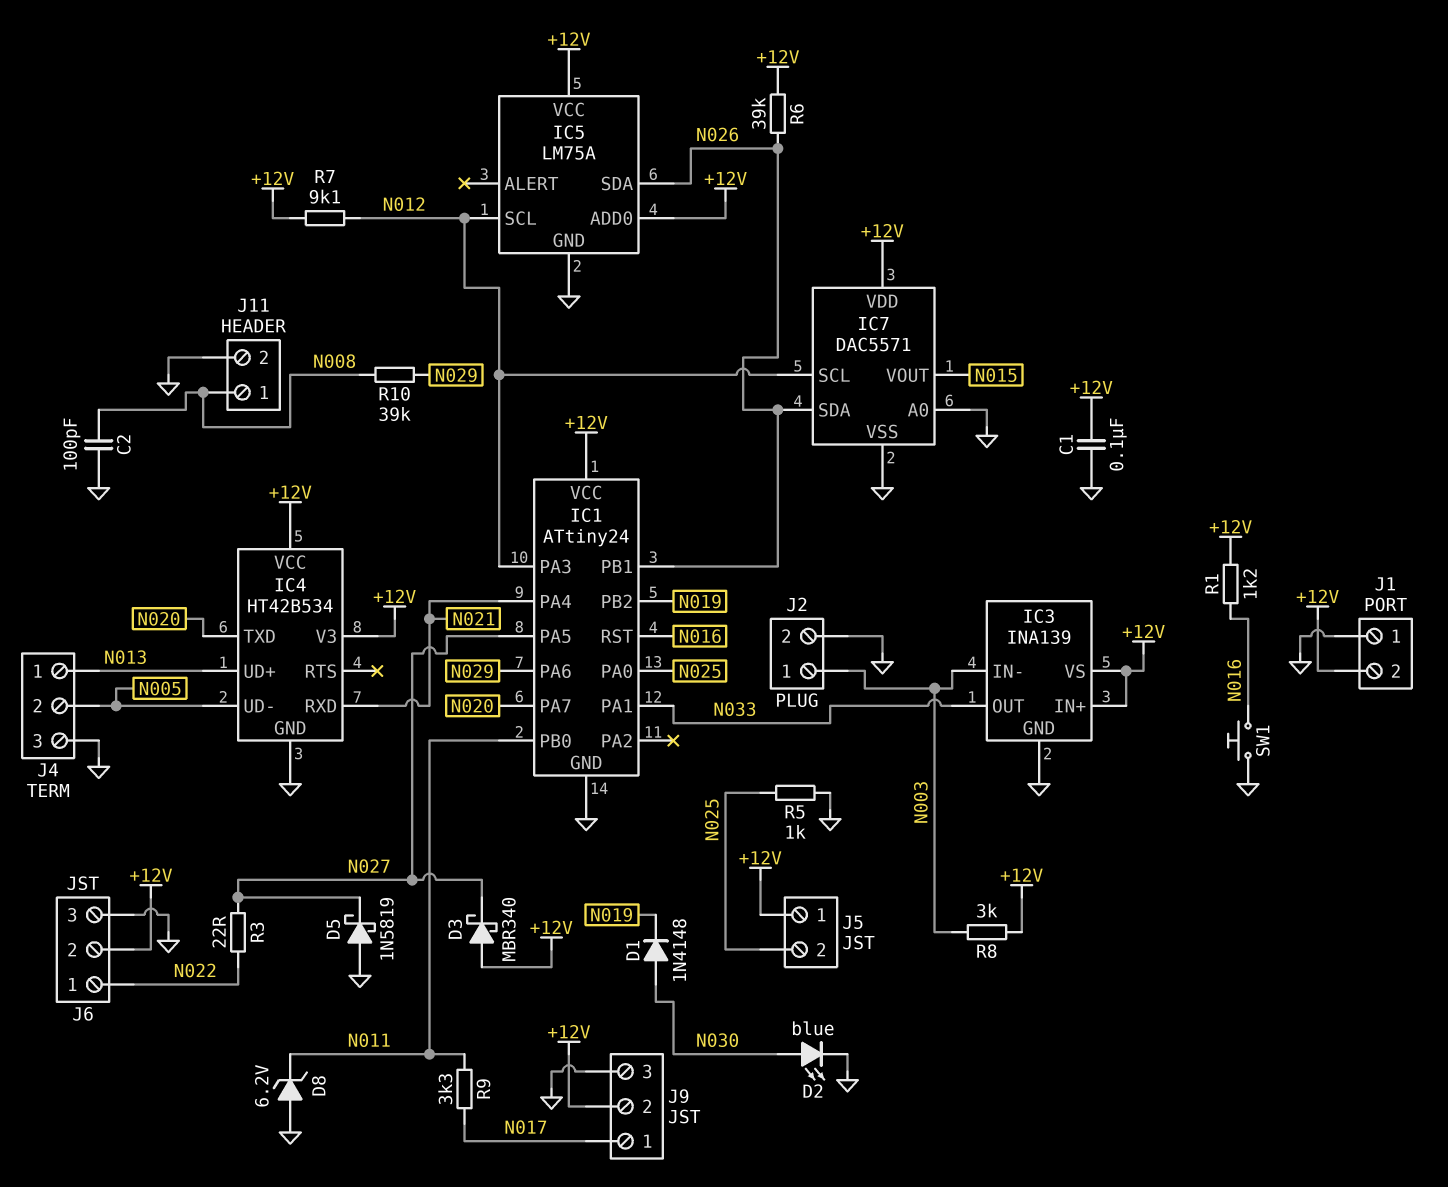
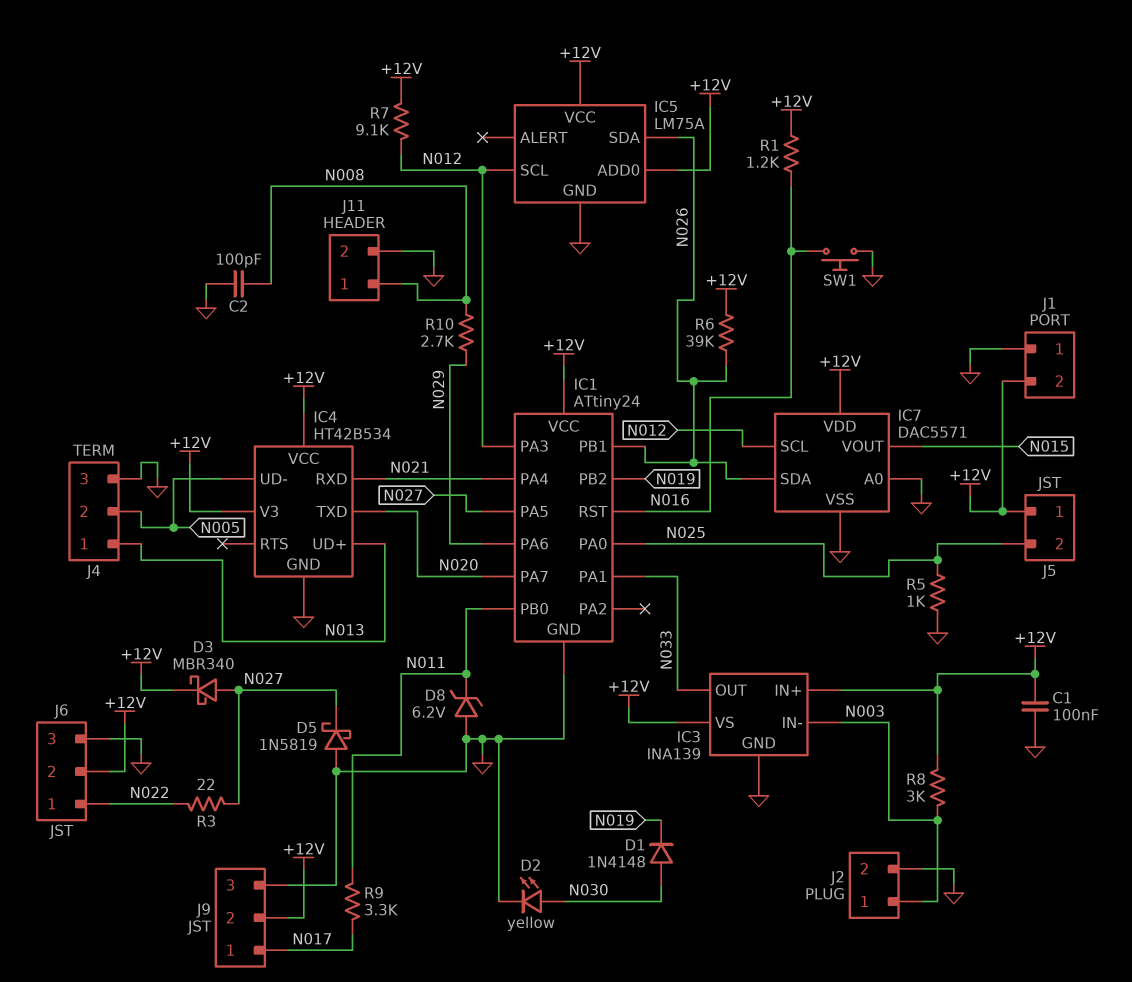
D2: LED blue (A N030, K GND) -> LED yellow (A N030, K GND)
D3: schottky MBR340 (A +12V, K N027) -> schottky MBR340 (A N027, K +12V)
R10: 39k (N008, N029) -> 2.7k (N008, N029)

